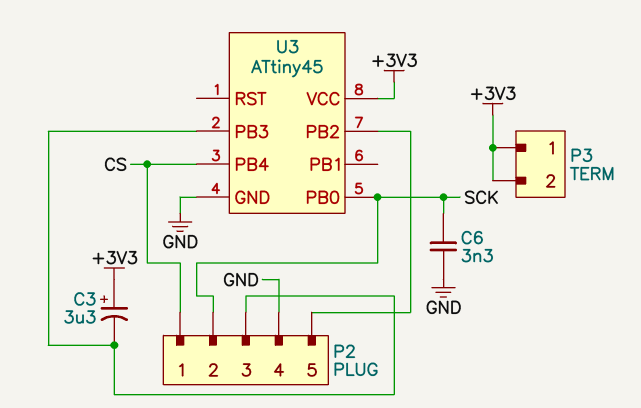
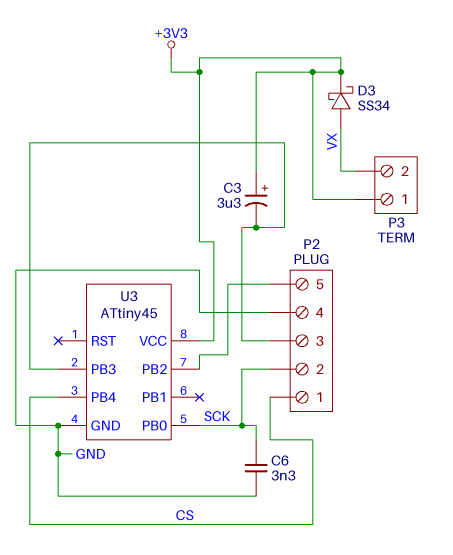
D3: none -> schottky SS34 (A VX, K +3V3)
P3 pin 2: +3V3 -> VX

